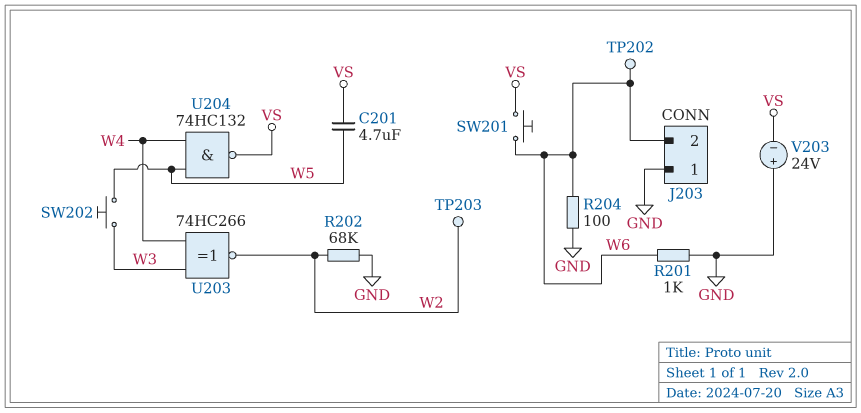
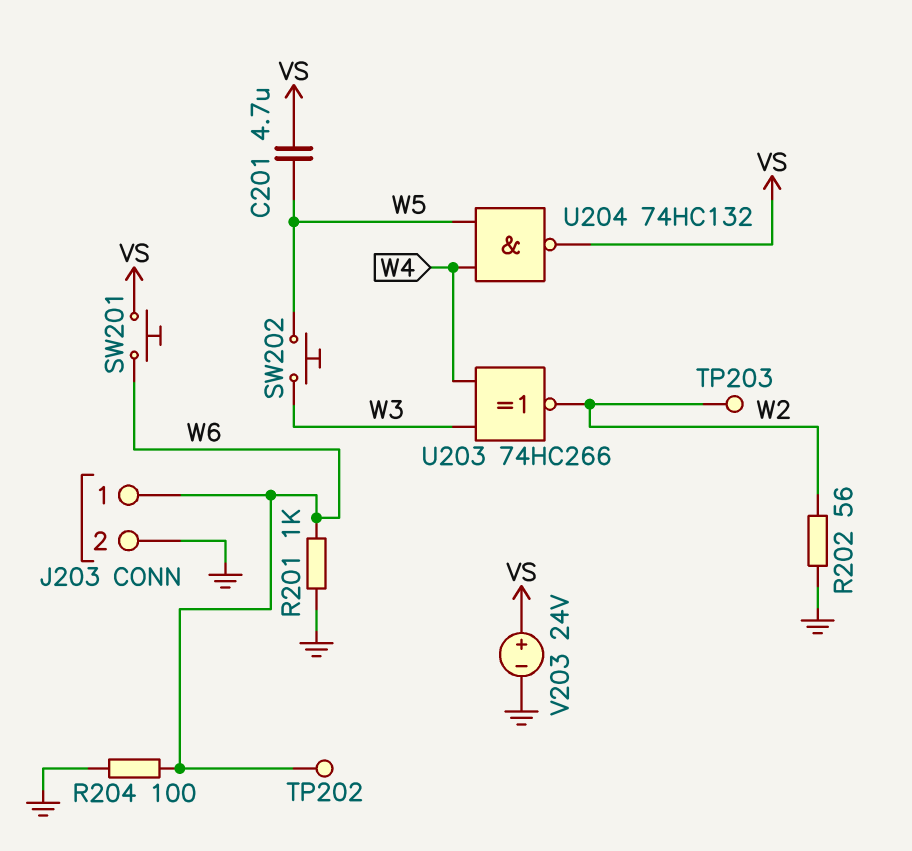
J203 pin 1: GND -> W6
J203 pin 2: W6 -> GND
R202: 68k (GND, W2) -> 56 (GND, W2)
V203: 24V (plus GND, minus VS) -> 24V (plus VS, minus GND)

